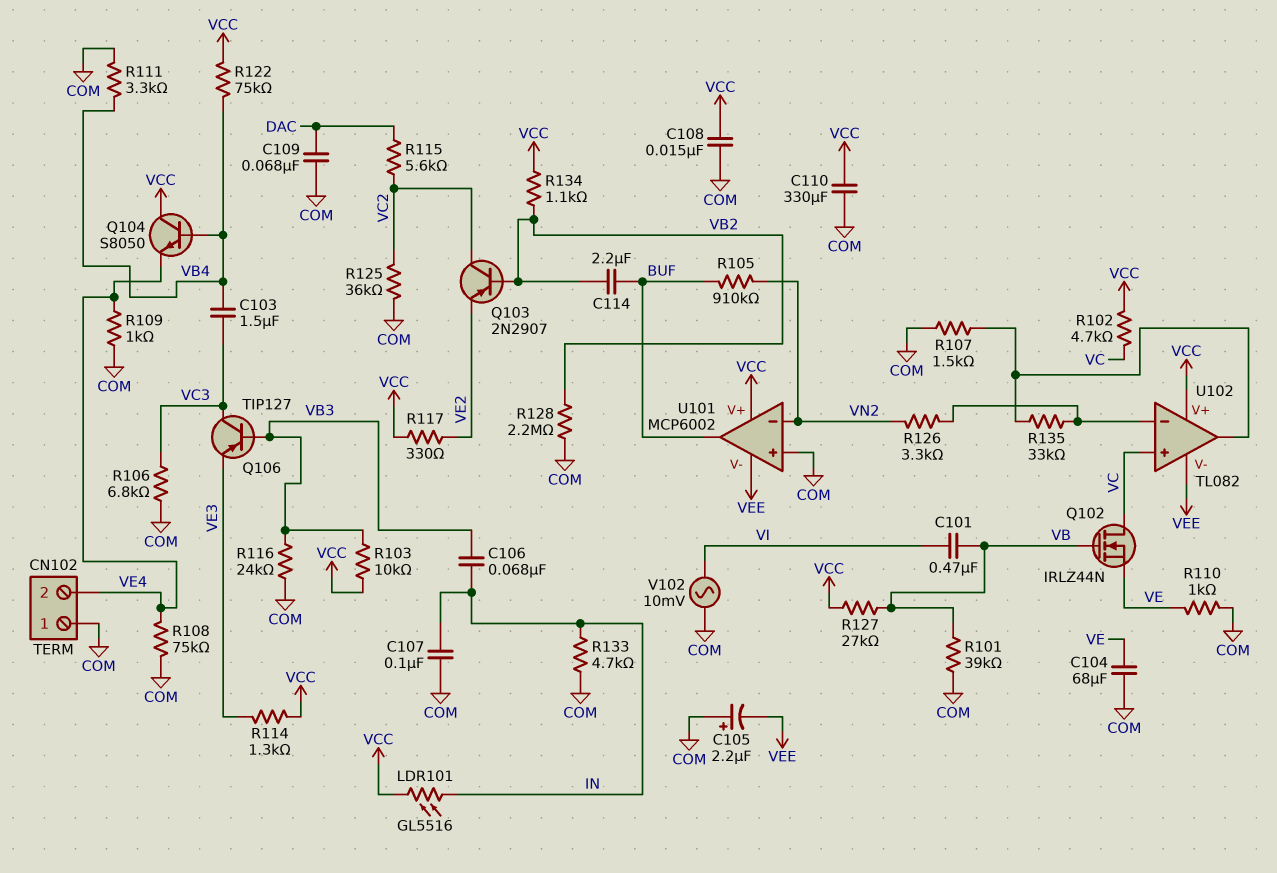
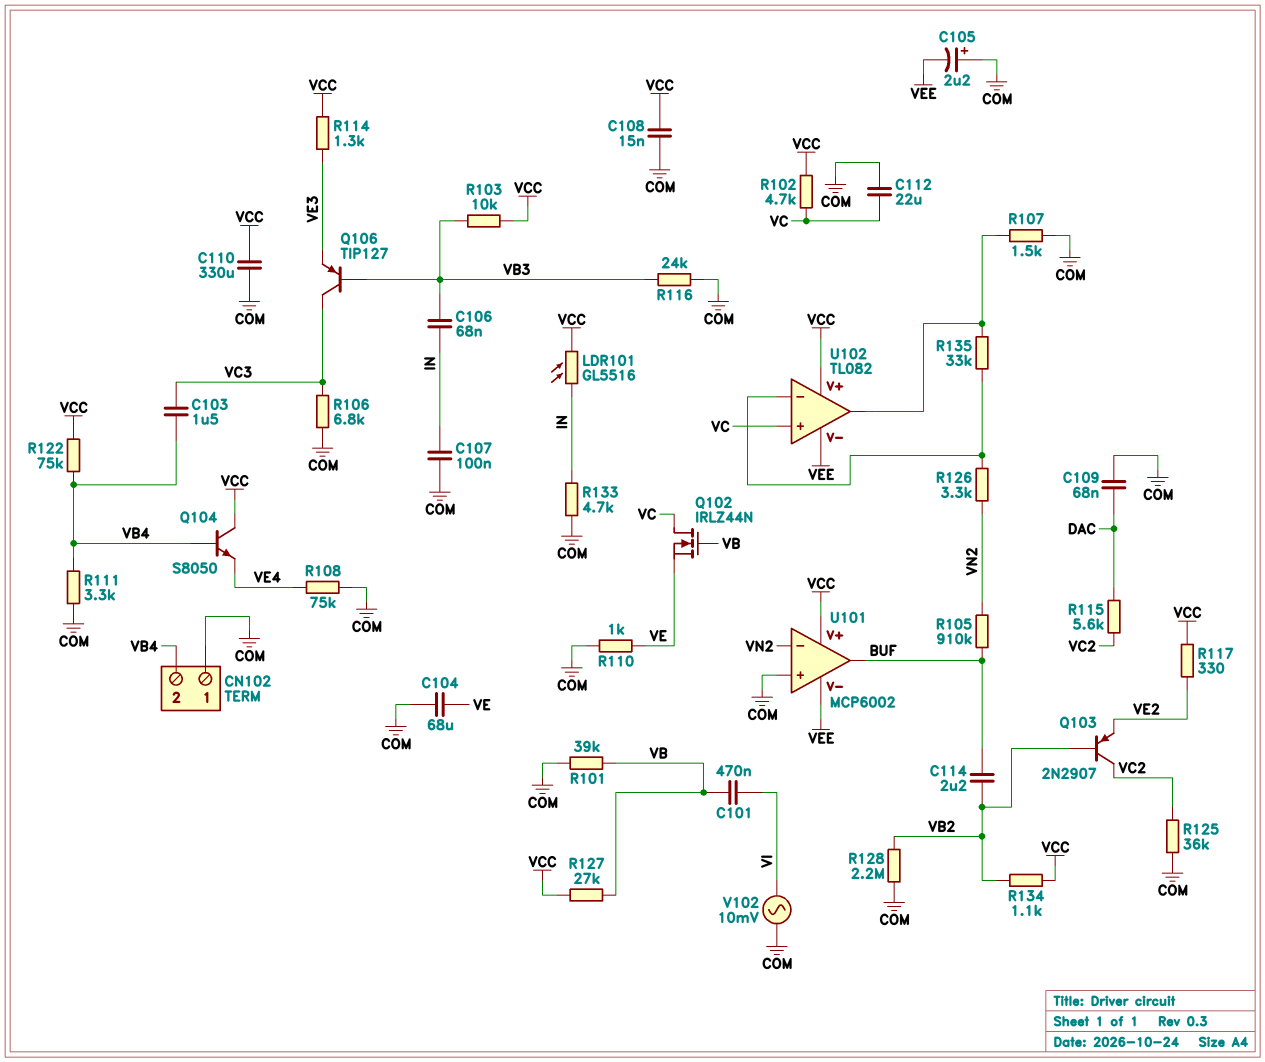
C112: none -> 22uF (COM, VC)
CN102 pin 2: VE4 -> VB4
R109: 1k (COM, VE4) -> none

